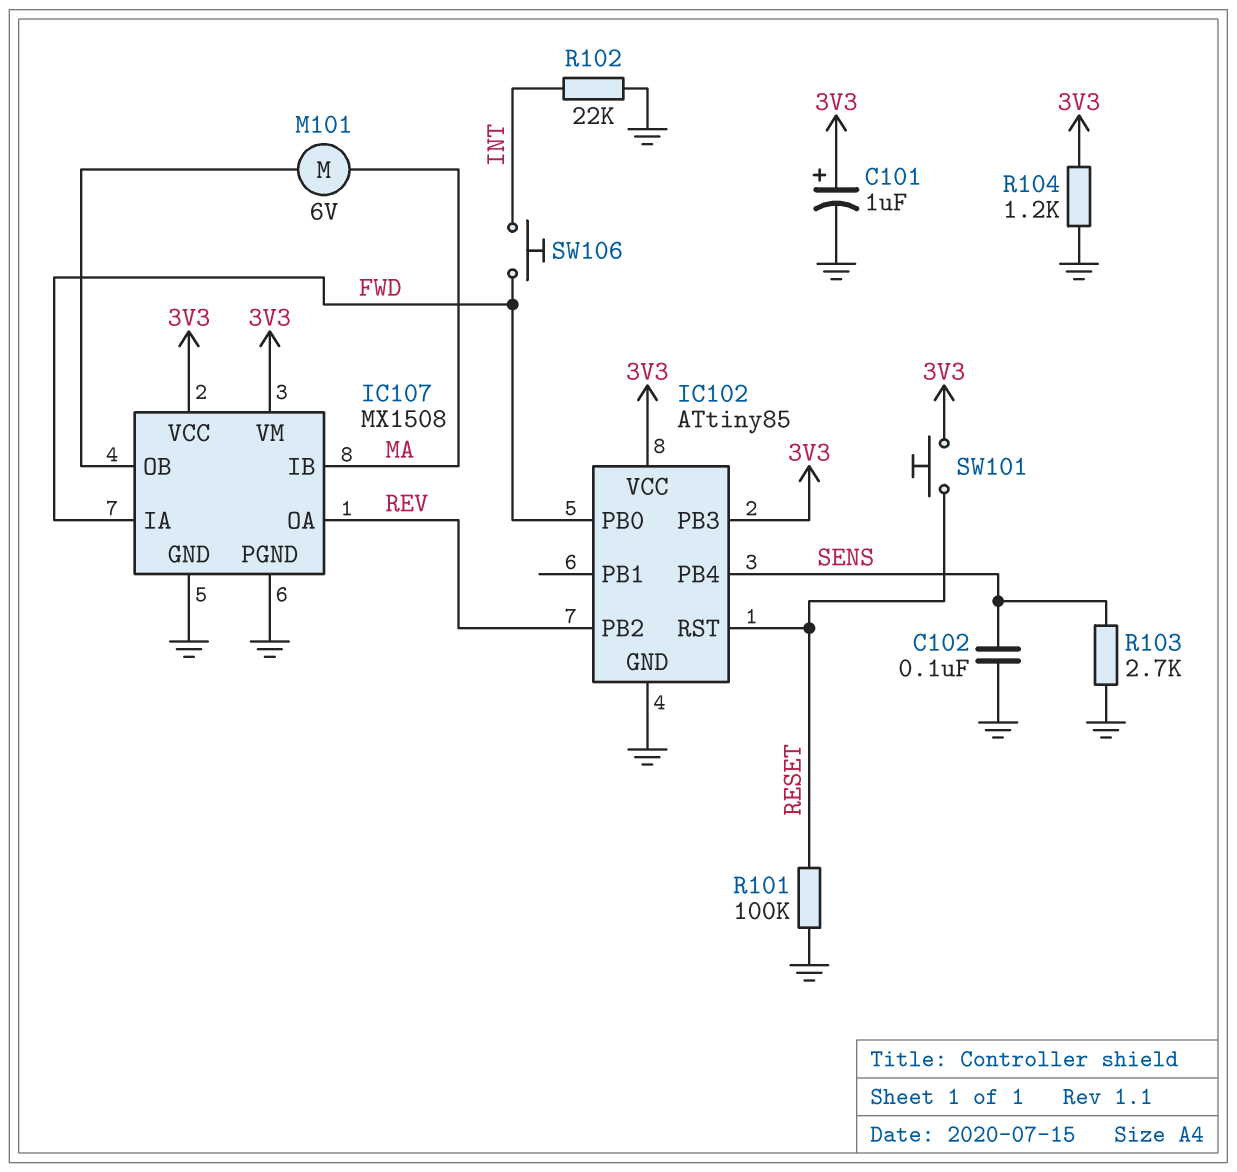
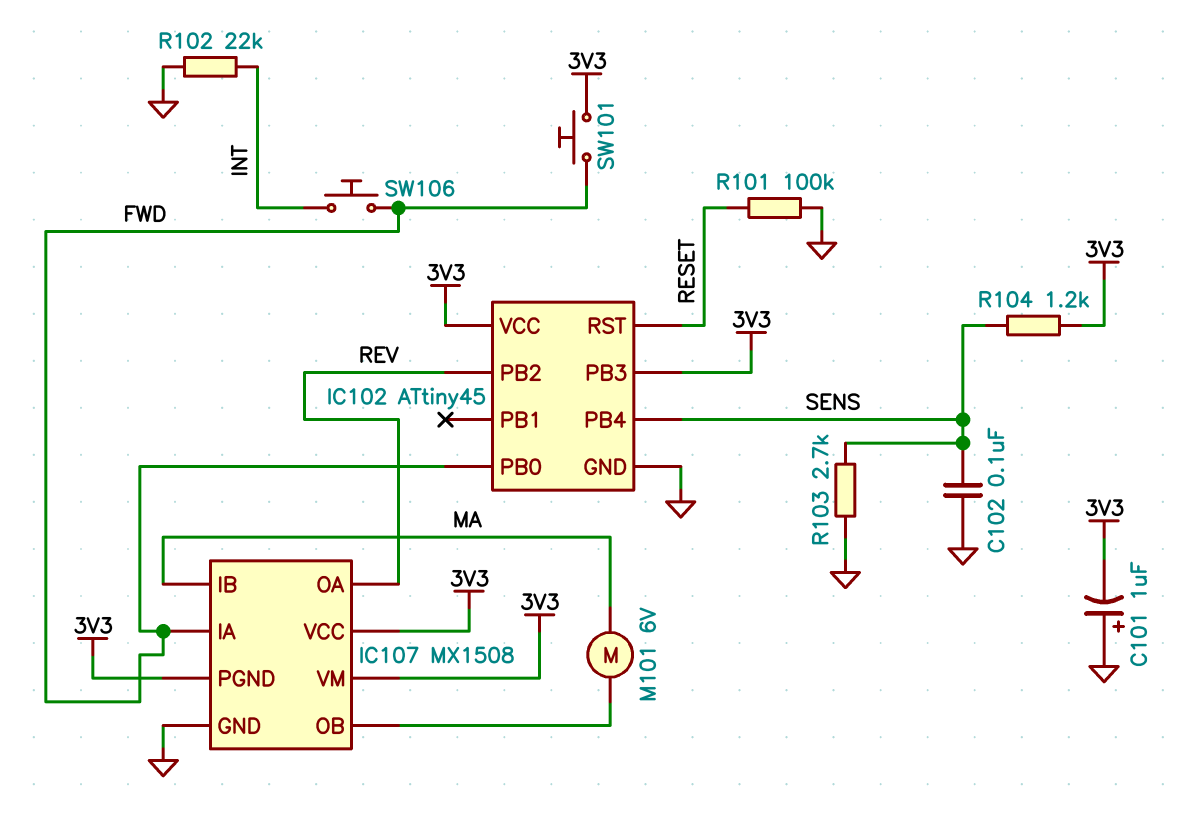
C101: 1uF (plus 3V3, minus GND) -> 1uF (plus GND, minus 3V3)
IC102: ATtiny85 -> ATtiny45
IC107 pin PGND: GND -> 3V3
R104: 1.2k (3V3, GND) -> 1.2k (3V3, SENS)
SW101: button (3V3, RESET) -> button (3V3, FWD)

